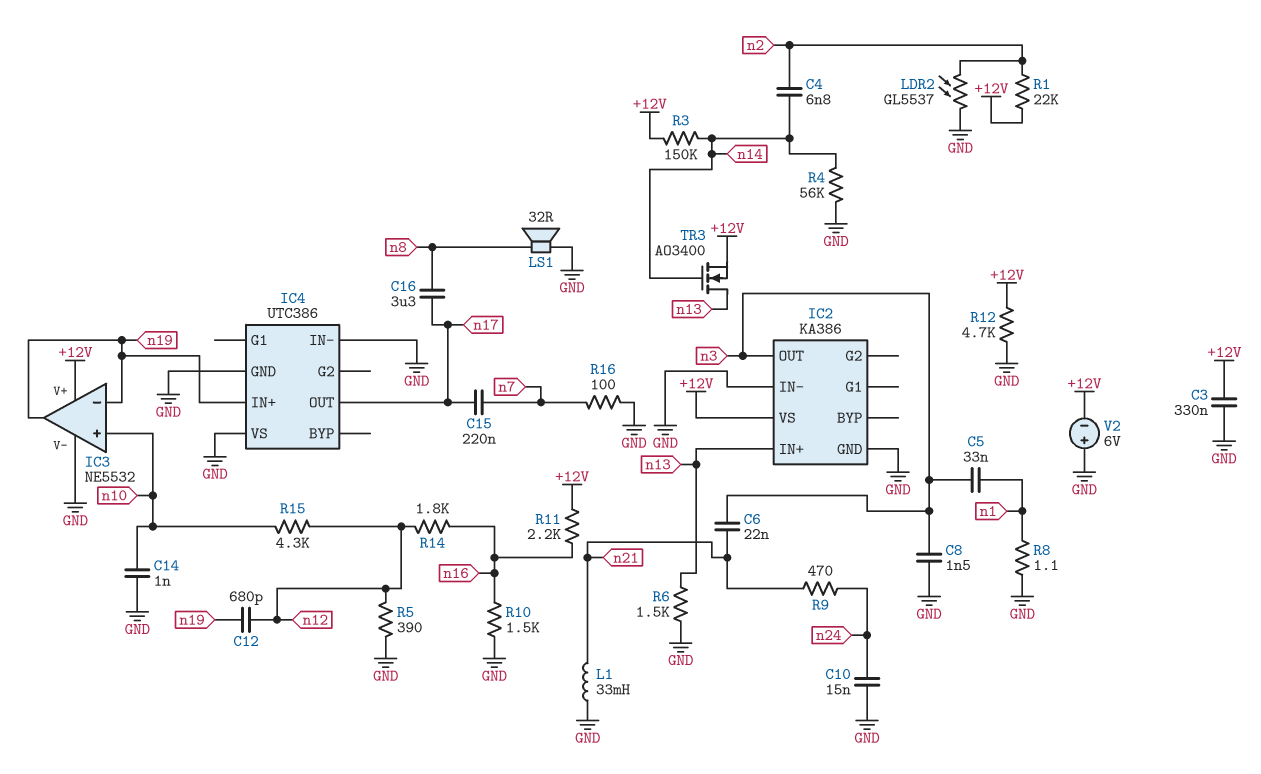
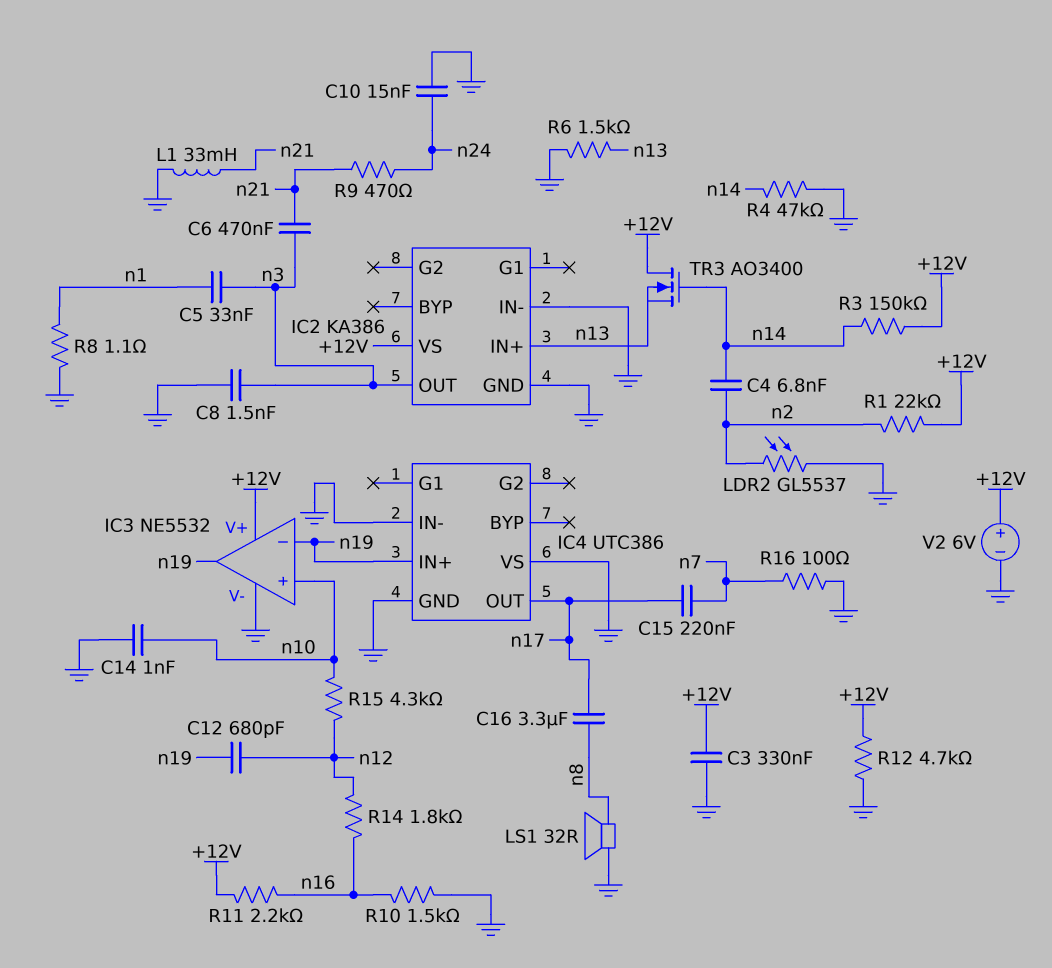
C6: 22nF (n3, n21) -> 470nF (n3, n21)
R4: 56k (GND, n14) -> 47k (GND, n14)
R5: 390 (GND, n12) -> none
TR3: NMOS AO3400 (G n14, D n13, S +12V) -> NMOS AO3400 (G n14, D +12V, S n13)
V2: 6V (plus GND, minus +12V) -> 6V (plus +12V, minus GND)

